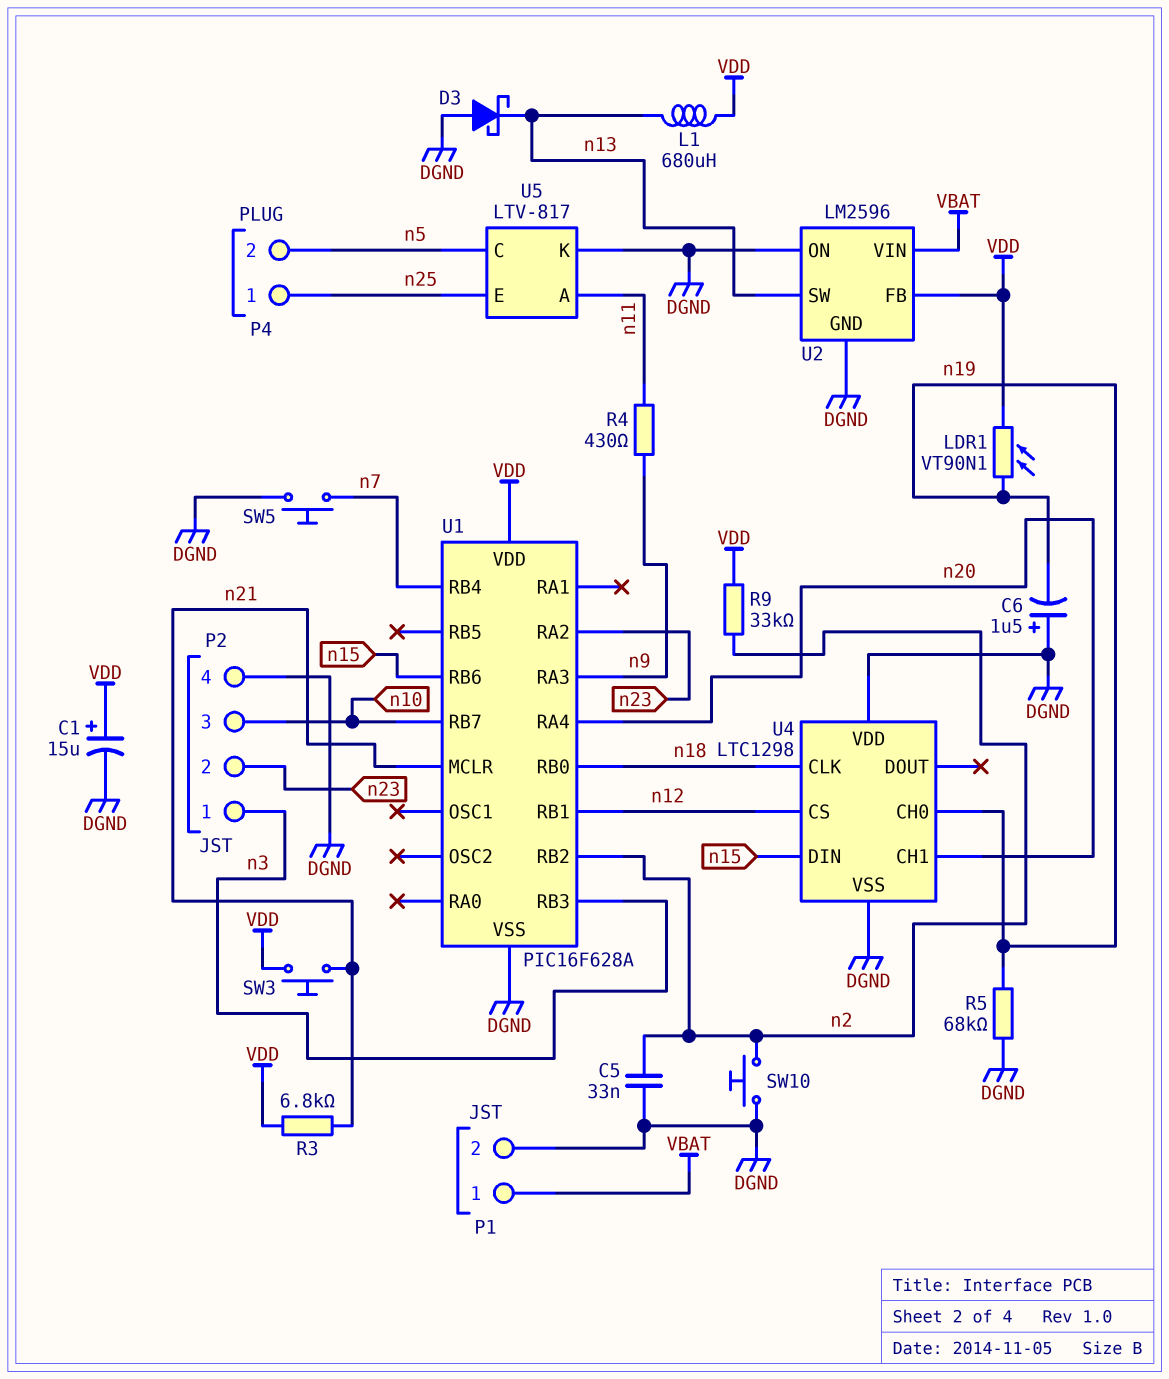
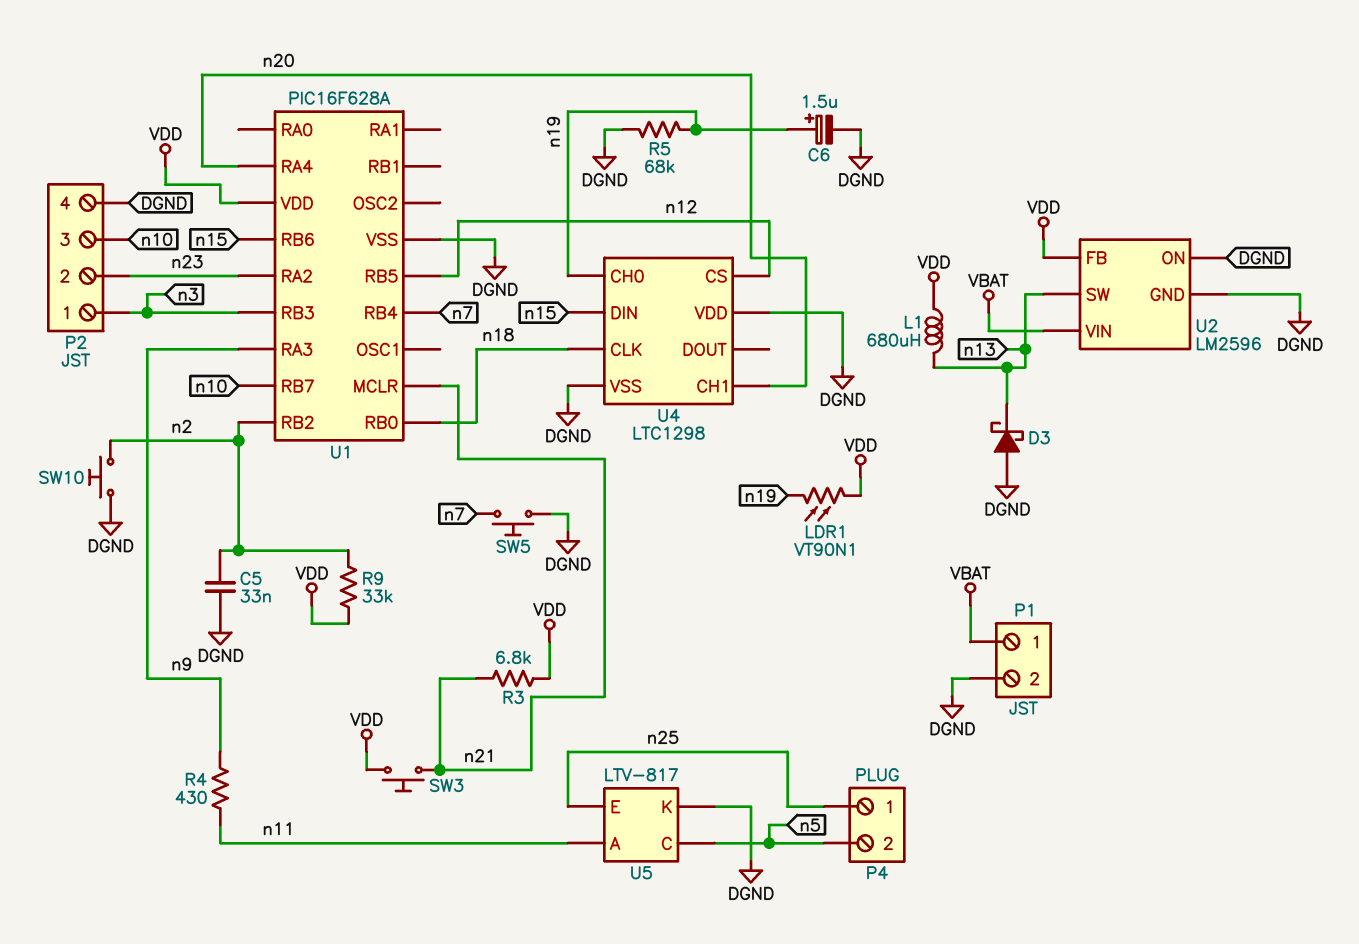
C1: 15uF (plus VDD, minus DGND) -> none
C6: 1.5uF (plus DGND, minus n19) -> 1.5uF (plus n19, minus DGND)
U1 pin RB1: n12 -> none
U1 pin RB5: none -> n12

